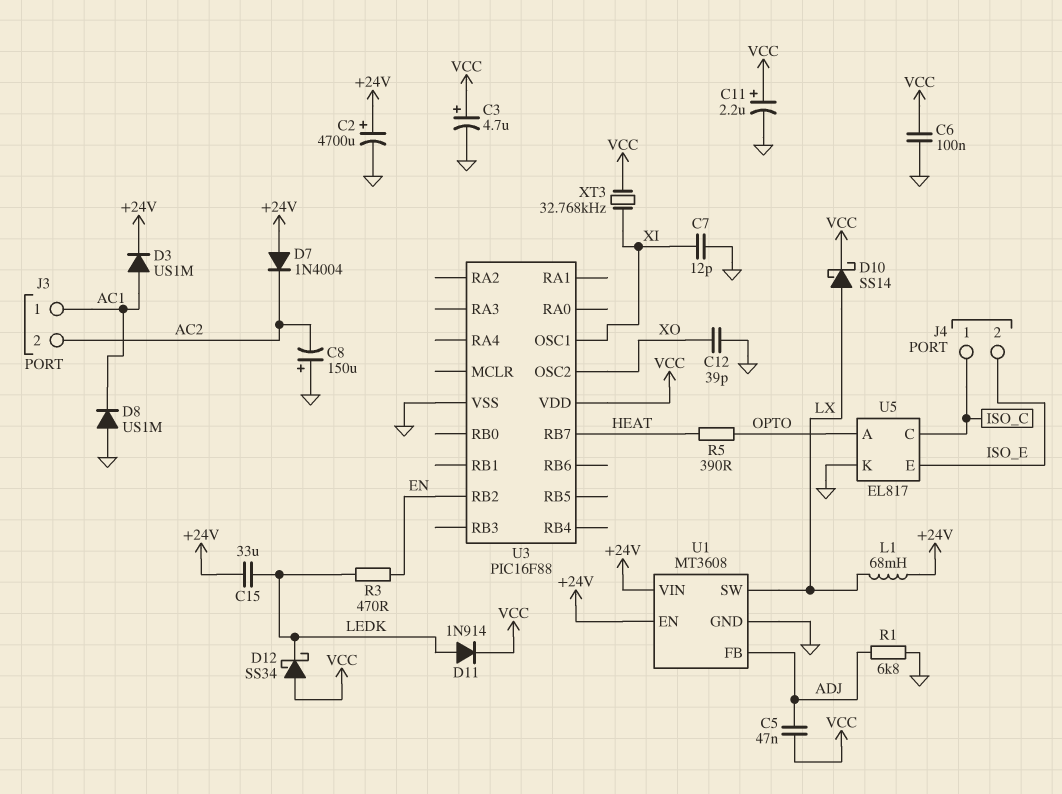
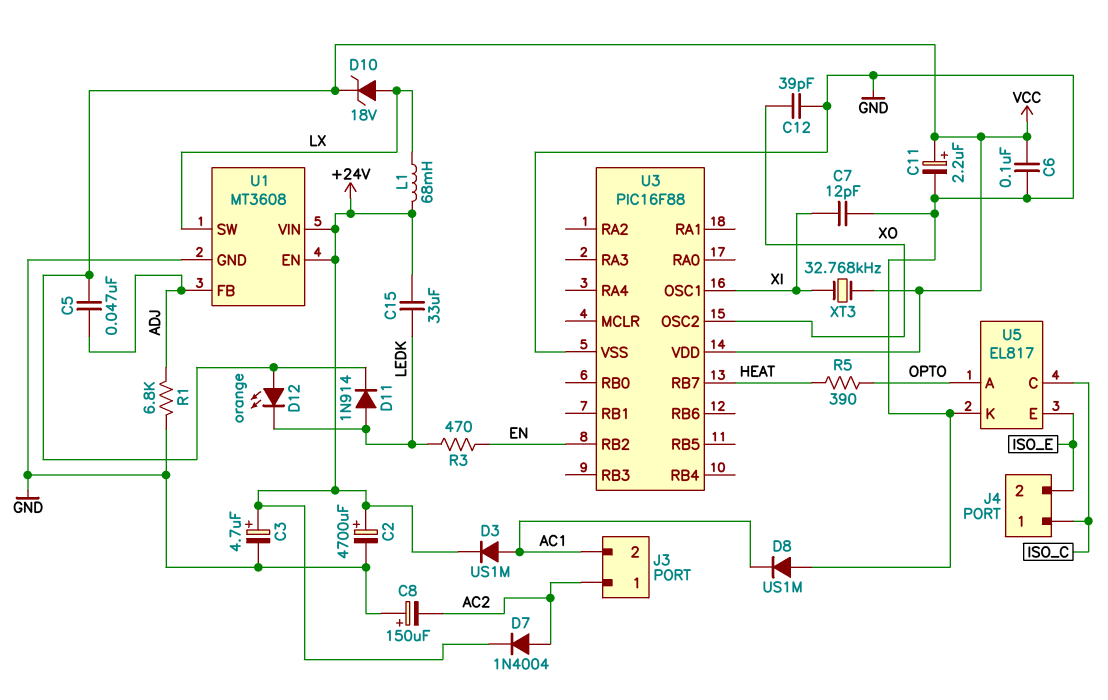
C3: 4.7uF (plus VCC, minus GND) -> 4.7uF (plus +24V, minus GND)
D7: diode 1N4004 (A +24V, K AC2) -> diode 1N4004 (A AC2, K +24V)
D10: schottky SS14 (A LX, K VCC) -> zener 18V (A LX, K VCC)
D12: schottky SS34 (A VCC, K LEDK) -> LED orange (A VCC, K LEDK)
J3 pin 1: AC1 -> AC2
J3 pin 2: AC2 -> AC1

